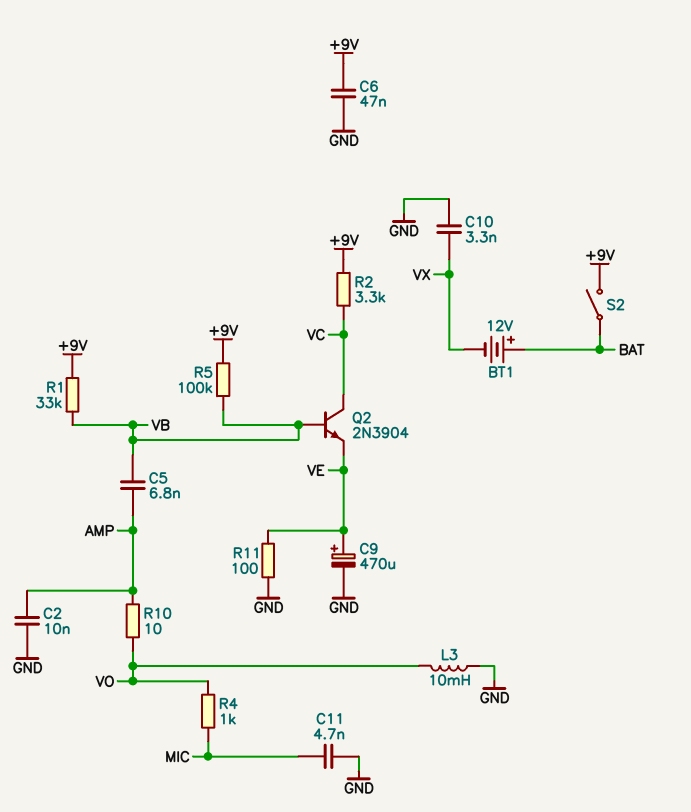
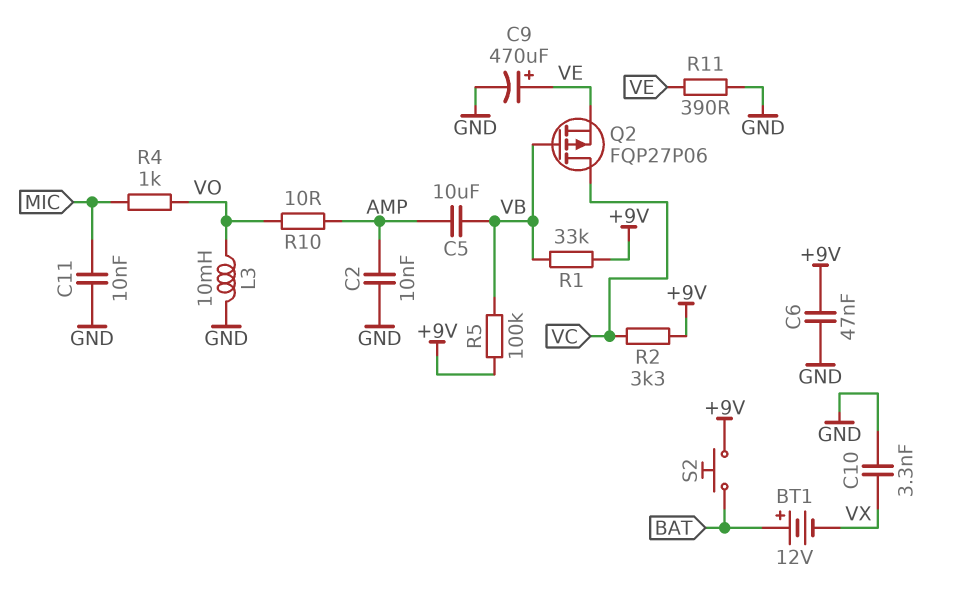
C5: 6.8nF (AMP, VB) -> 10uF (AMP, VB)
C11: 4.7nF (GND, MIC) -> 10nF (GND, MIC)
Q2: NPN 2N3904 (B VB, C VC, E VE) -> PMOS FQP27P06 (G VB, D VC, S VE)
R11: 100 (GND, VE) -> 390 (GND, VE)
S2: switch (+9V, BAT) -> button (+9V, BAT)

